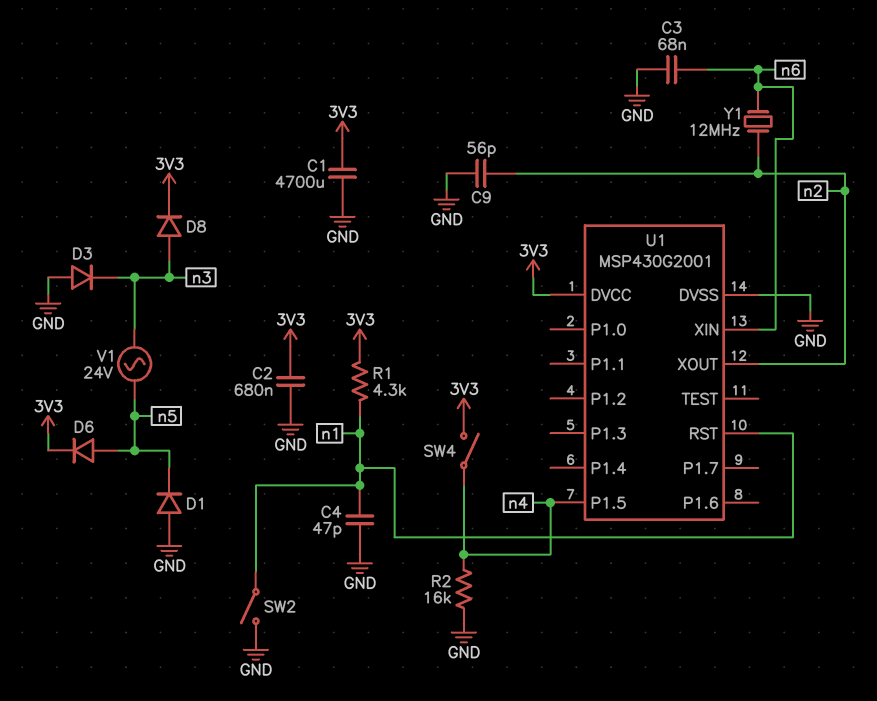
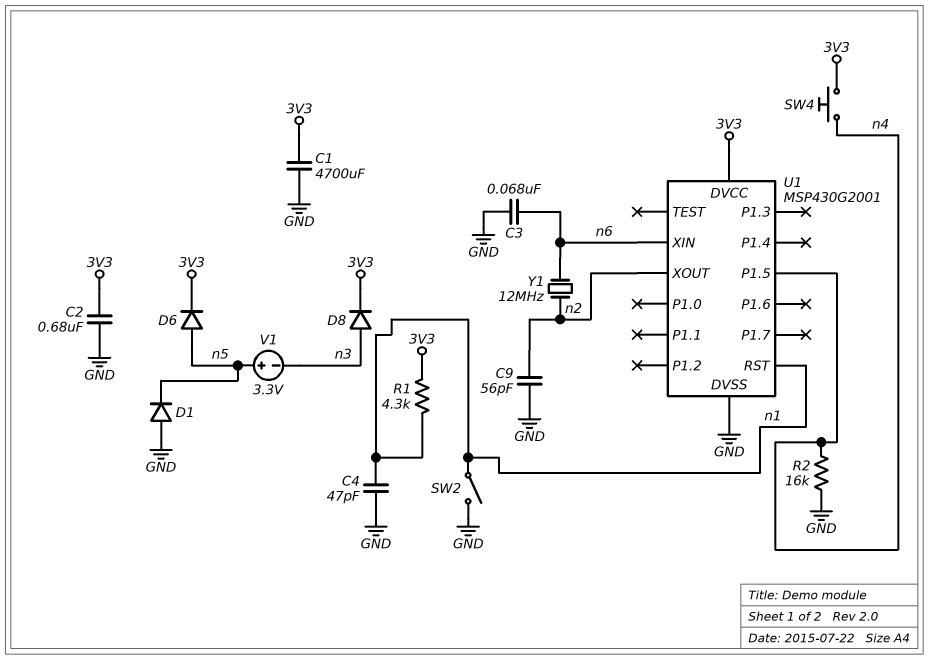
D3: diode (A GND, K n3) -> none
SW4: switch (3V3, n4) -> button (3V3, n4)
V1: AC 24V (n3, n5) -> 3.3V (plus n5, minus n3)

